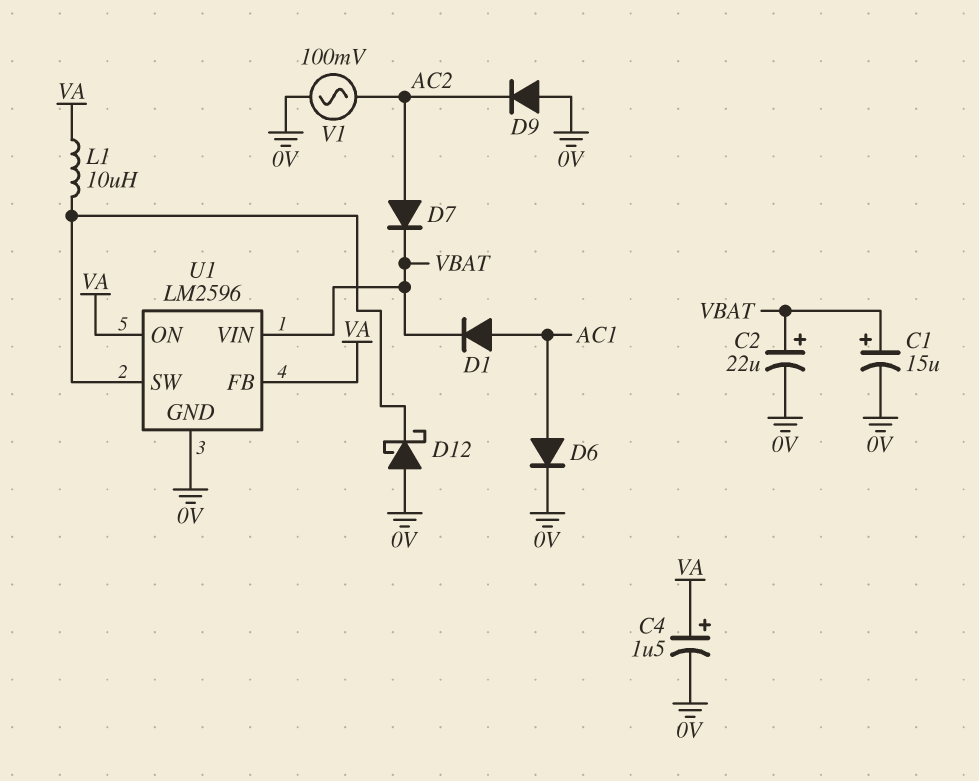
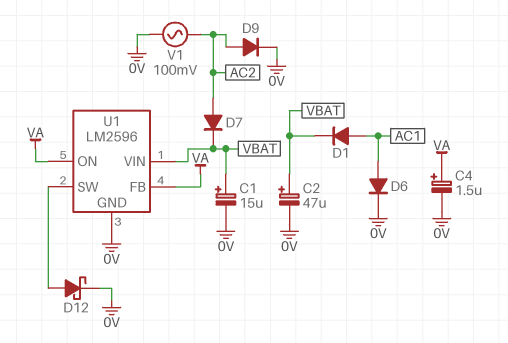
C2: 22uF (plus VBAT, minus 0V) -> 47uF (plus VBAT, minus 0V)
D9: diode (A 0V, K AC2) -> diode (A AC2, K 0V)
D12: schottky (A 0V, K U1/SW) -> schottky (A U1/SW, K 0V)
L1: 10uH (U1/SW, VA) -> none

